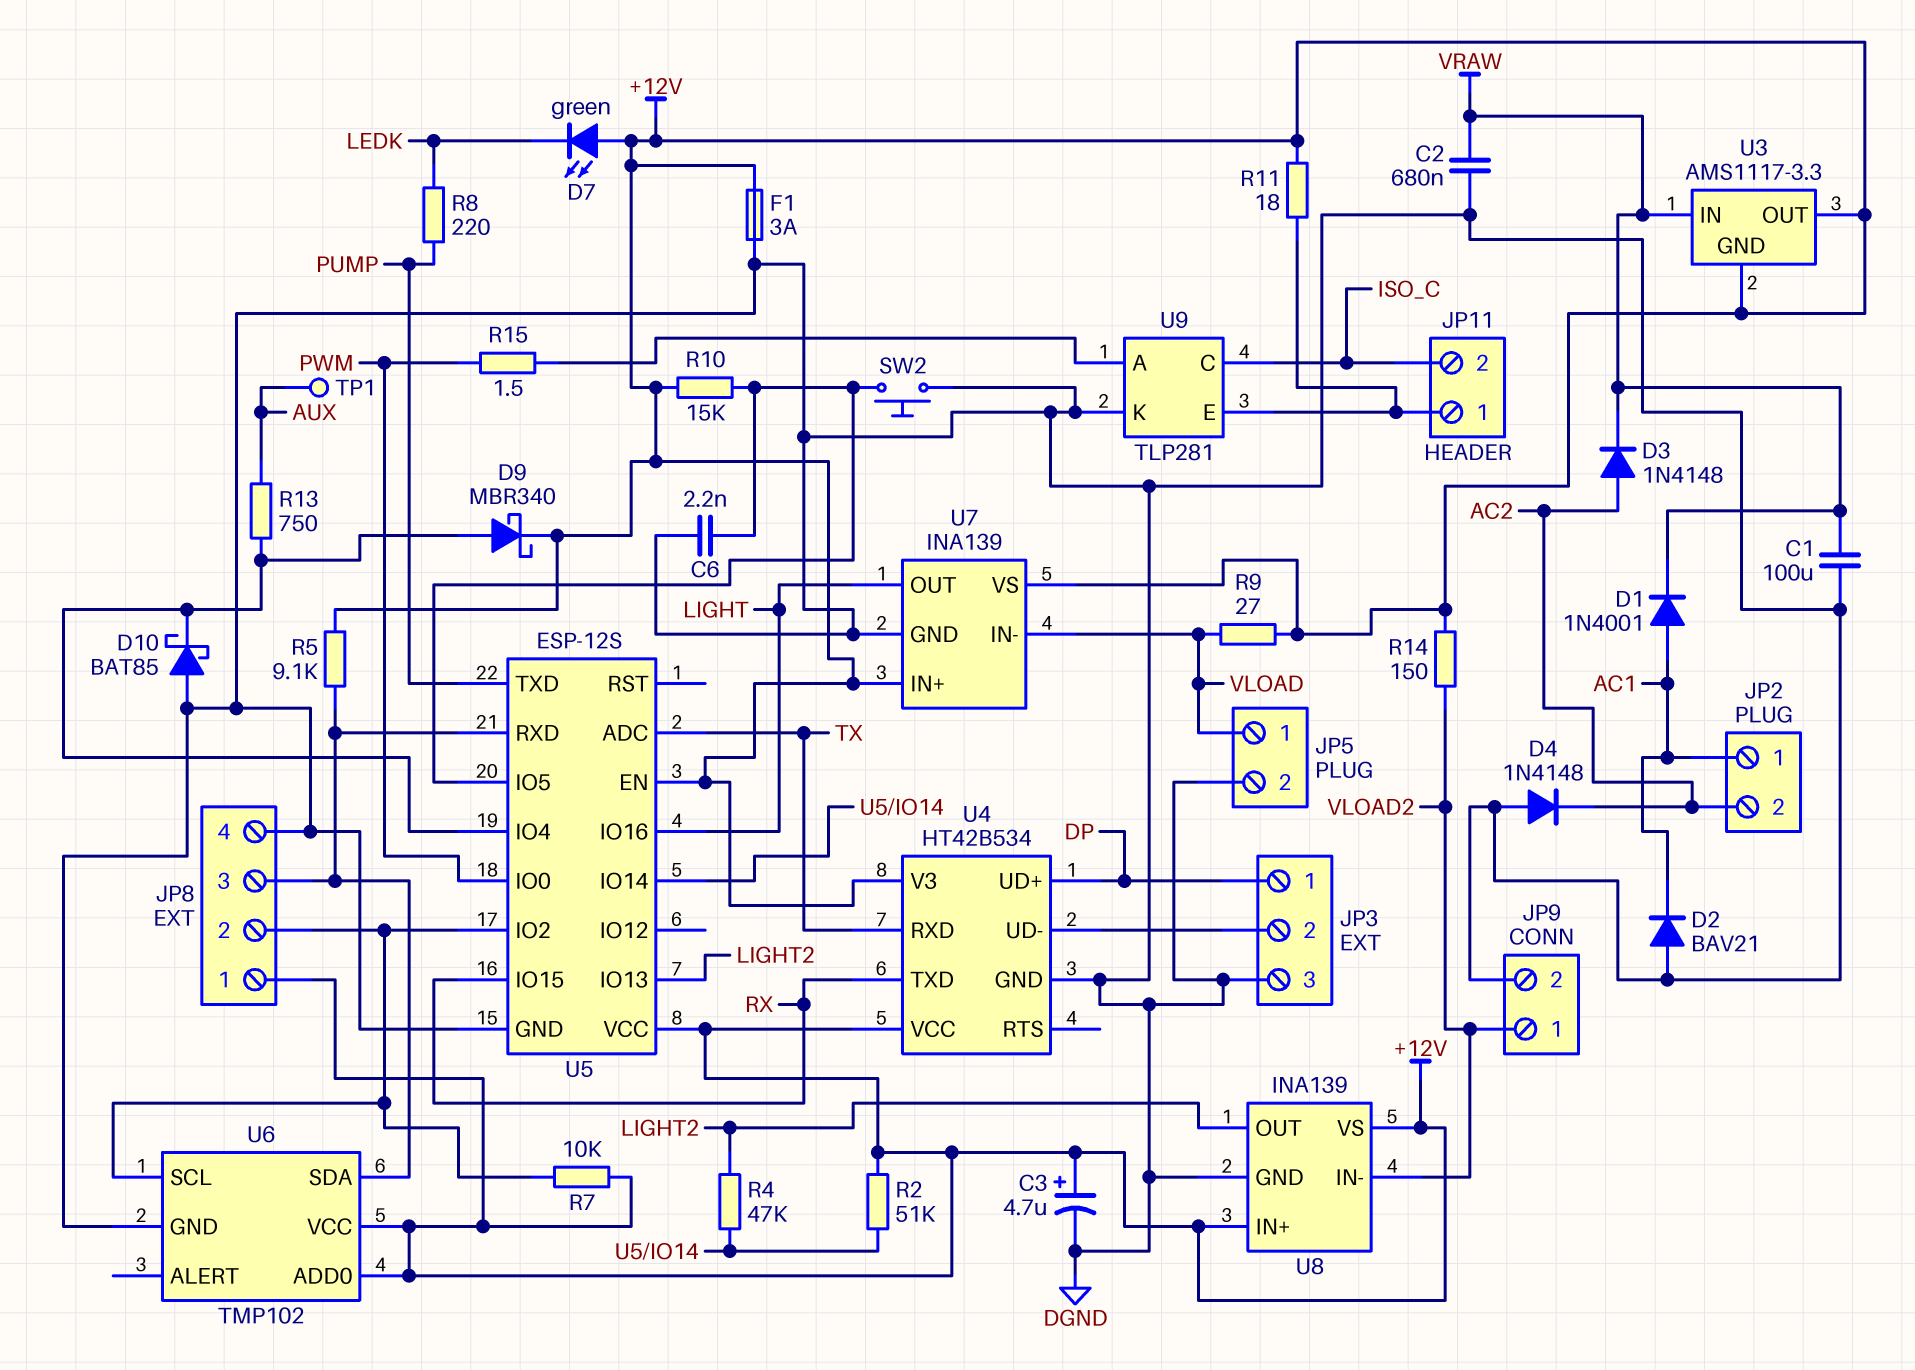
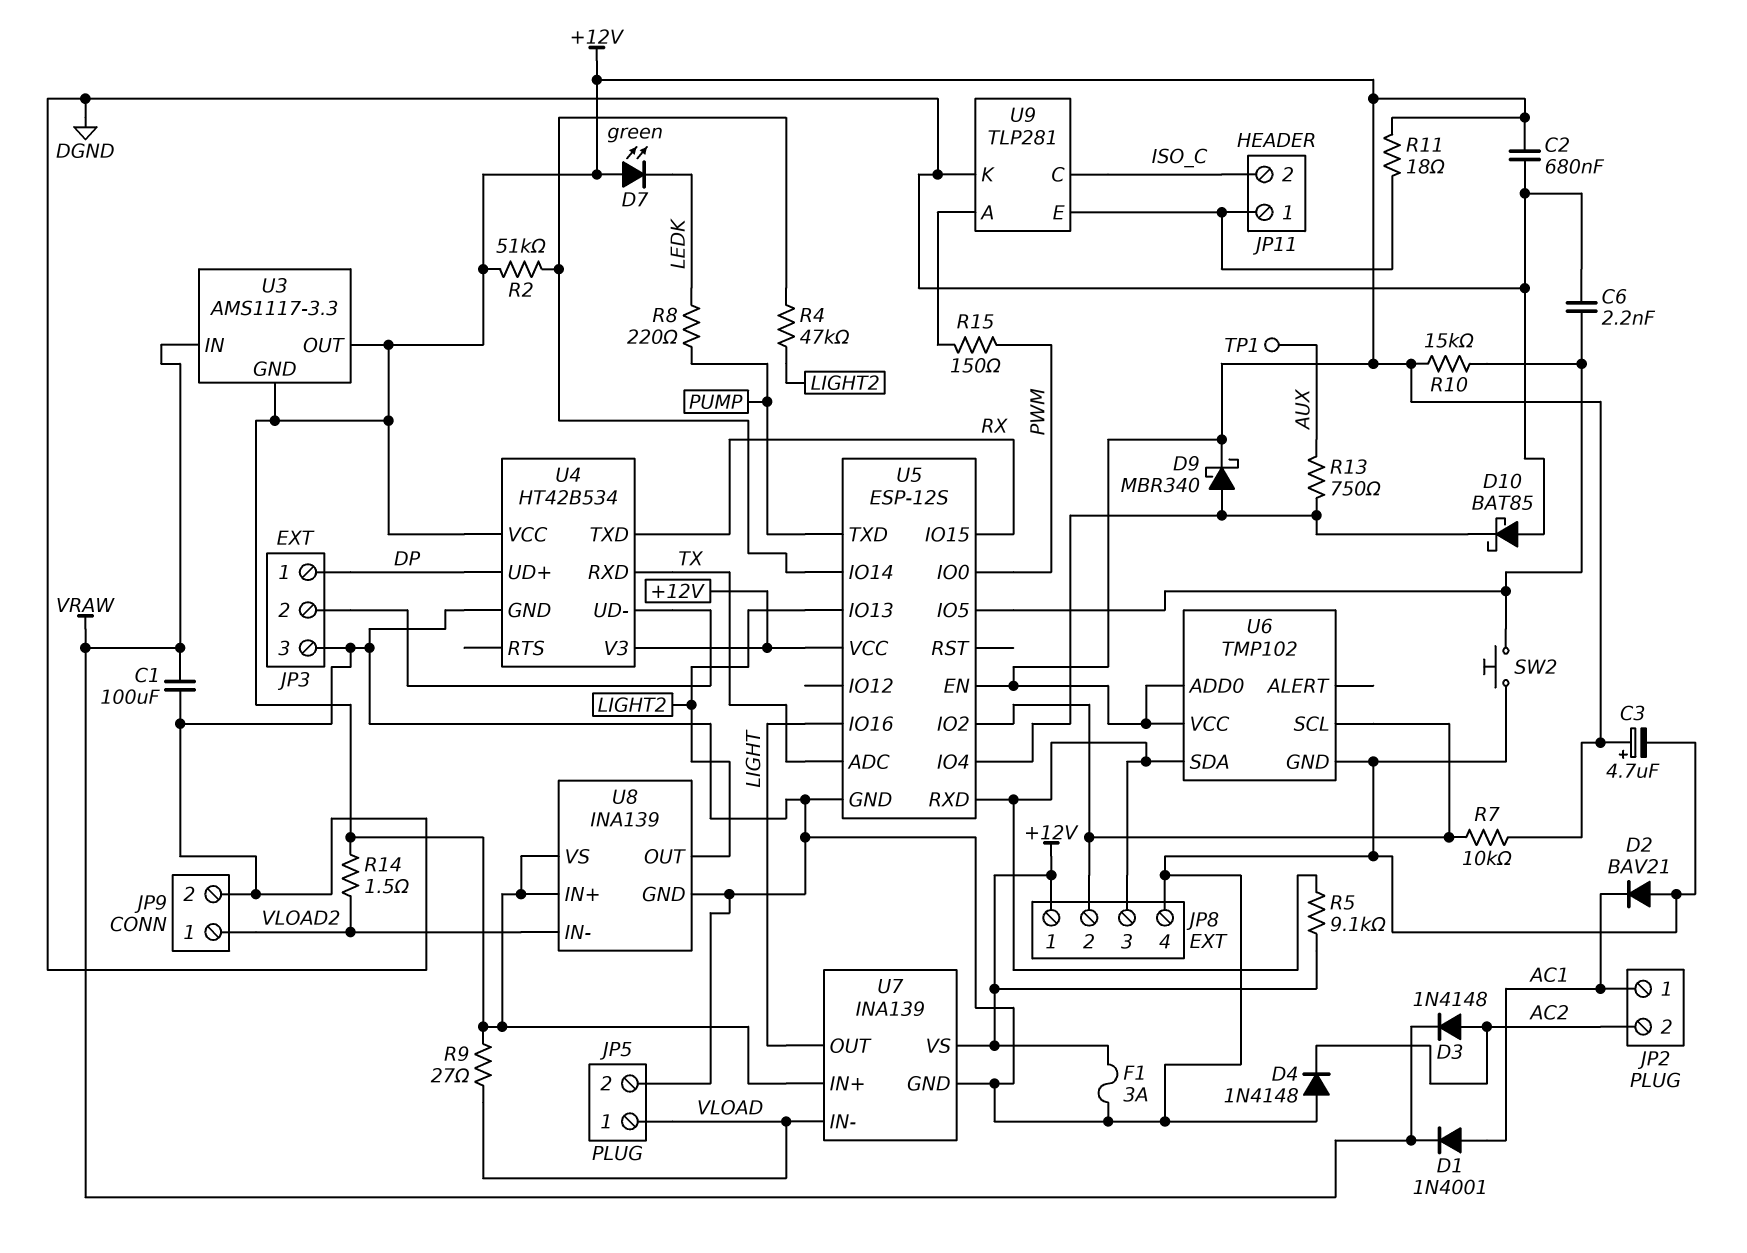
C2: 680nF (DGND, VRAW) -> 680nF (+12V, DGND)
R14: 150 (+12V, VLOAD2) -> 1.5 (+12V, VLOAD2)
R15: 1.5 (PWM, U9/A) -> 150 (PWM, U9/A)

